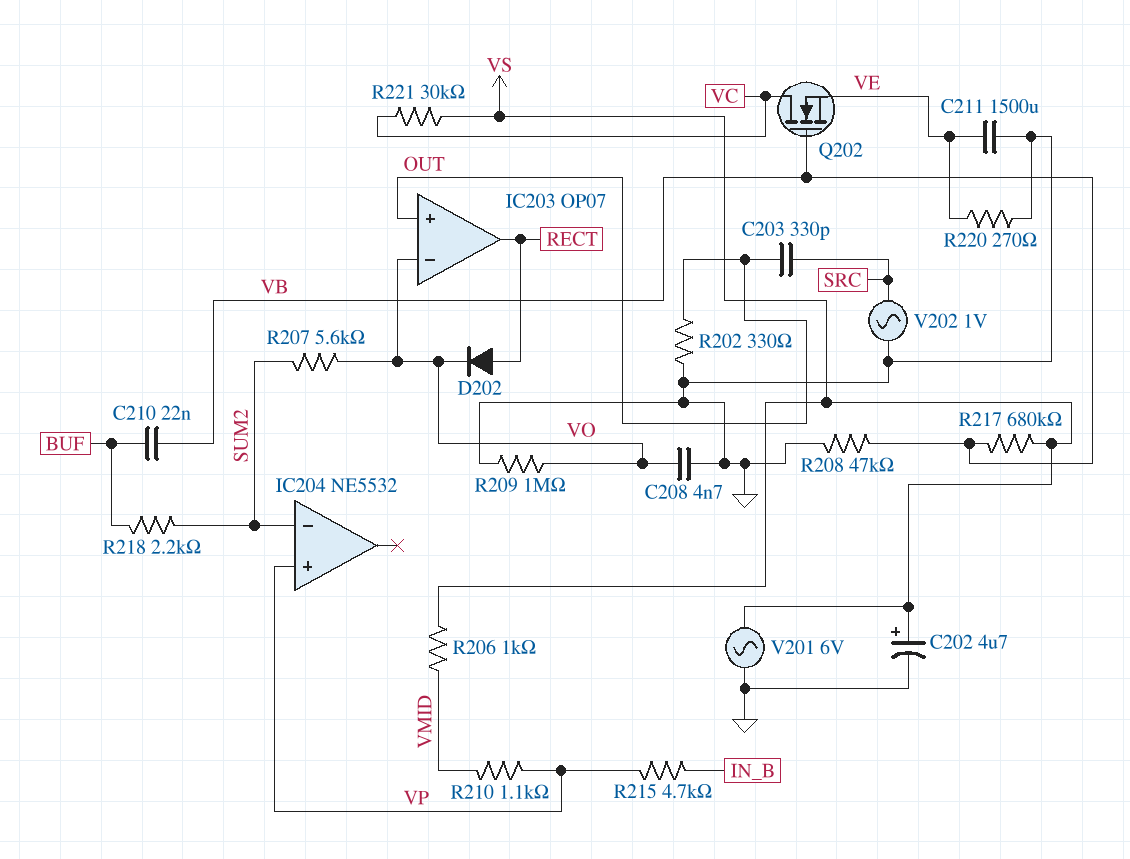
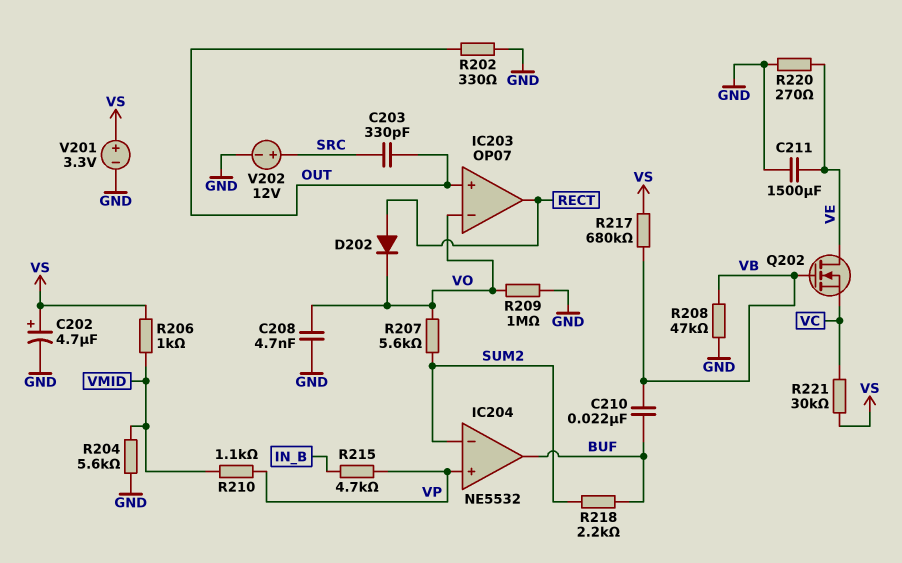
IC204 pin out: none -> BUF
Q202: NMOS (G VB, D VC, S VE) -> NMOS (G VB, D VE, S VC)
R204: none -> 5.6k (GND, VMID)
V201: AC 6V (GND, VS) -> 3.3V (plus VS, minus GND)
V202: AC 1V (GND, SRC) -> 12V (plus SRC, minus GND)

